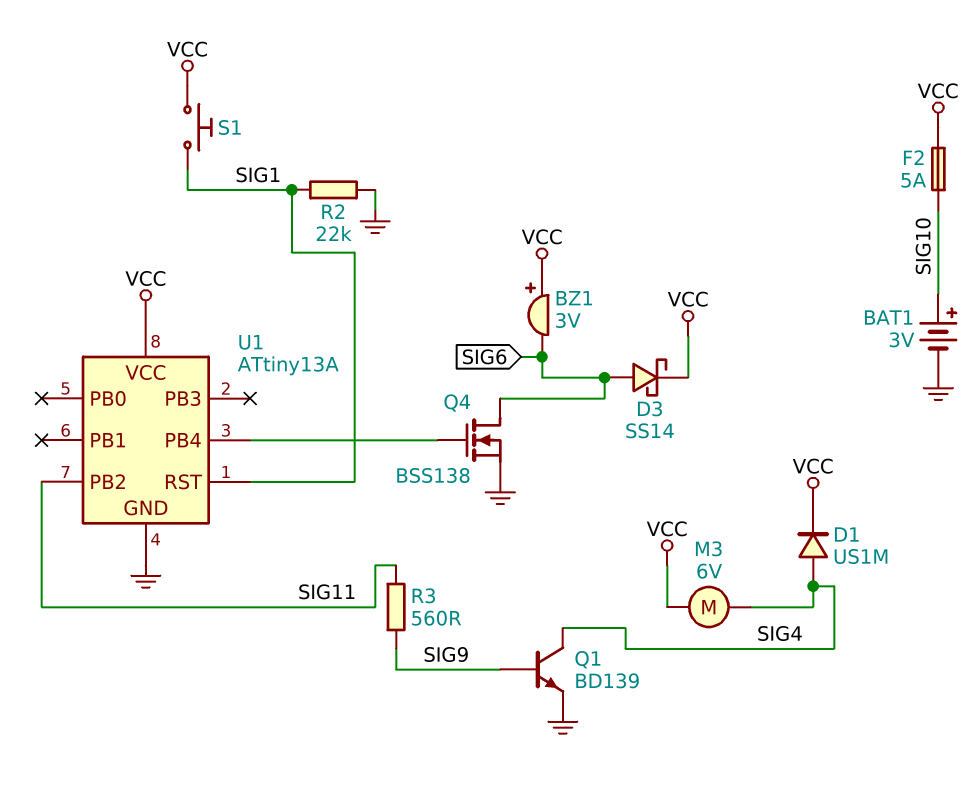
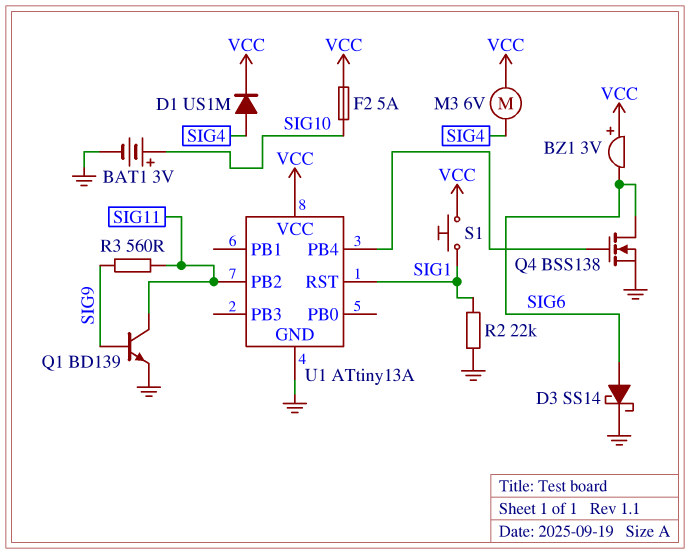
D3: schottky SS14 (A SIG6, K VCC) -> schottky SS14 (A SIG6, K GND)
Q1: NPN BD139 (B SIG9, C SIG4, E GND) -> NPN BD139 (B SIG9, C SIG11, E GND)

